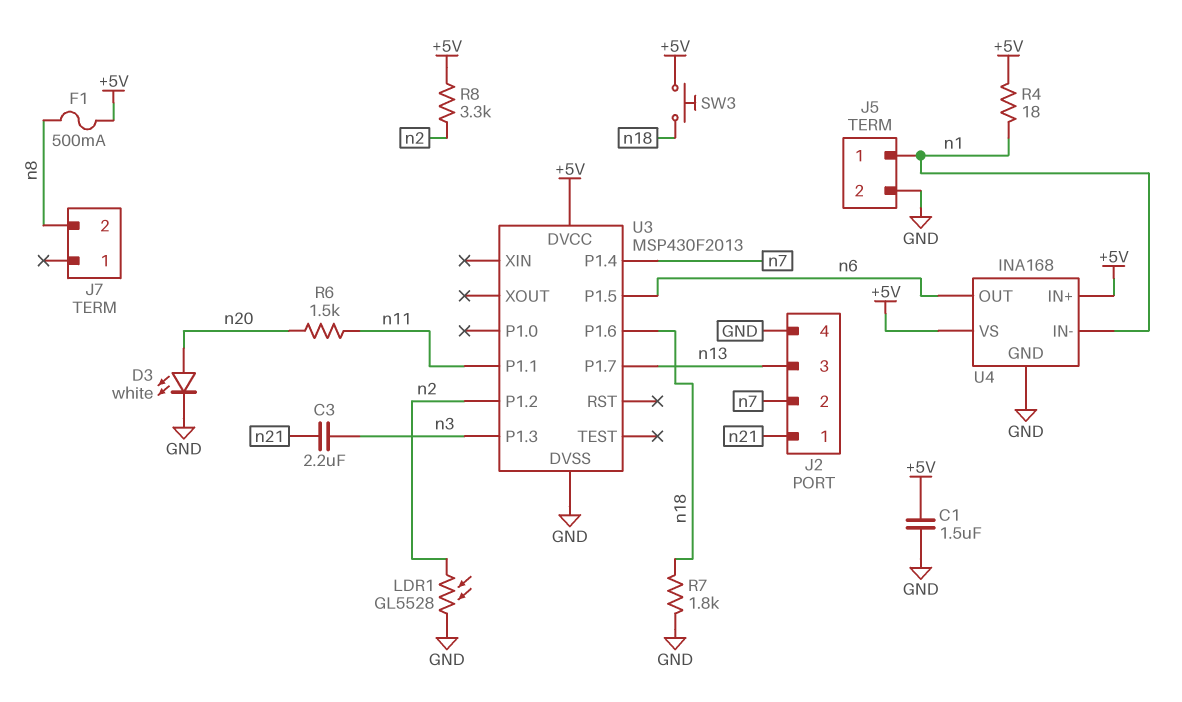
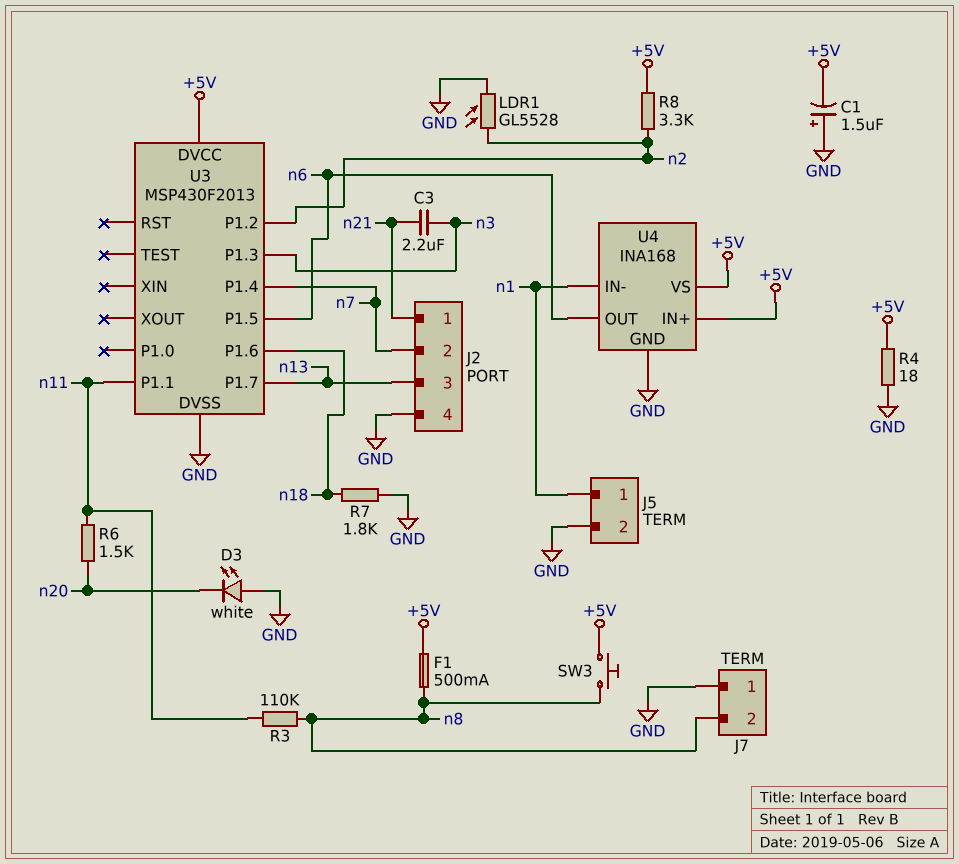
C1: 1.5uF (+5V, GND) -> 1.5uF (plus GND, minus +5V)
D3: LED white (A n20, K GND) -> LED white (A GND, K n20)
J7 pin 1: none -> GND
R3: none -> 110k (n8, n11)
R4: 18 (+5V, n1) -> 18 (+5V, GND)
SW3: button (+5V, n18) -> button (+5V, n8)

